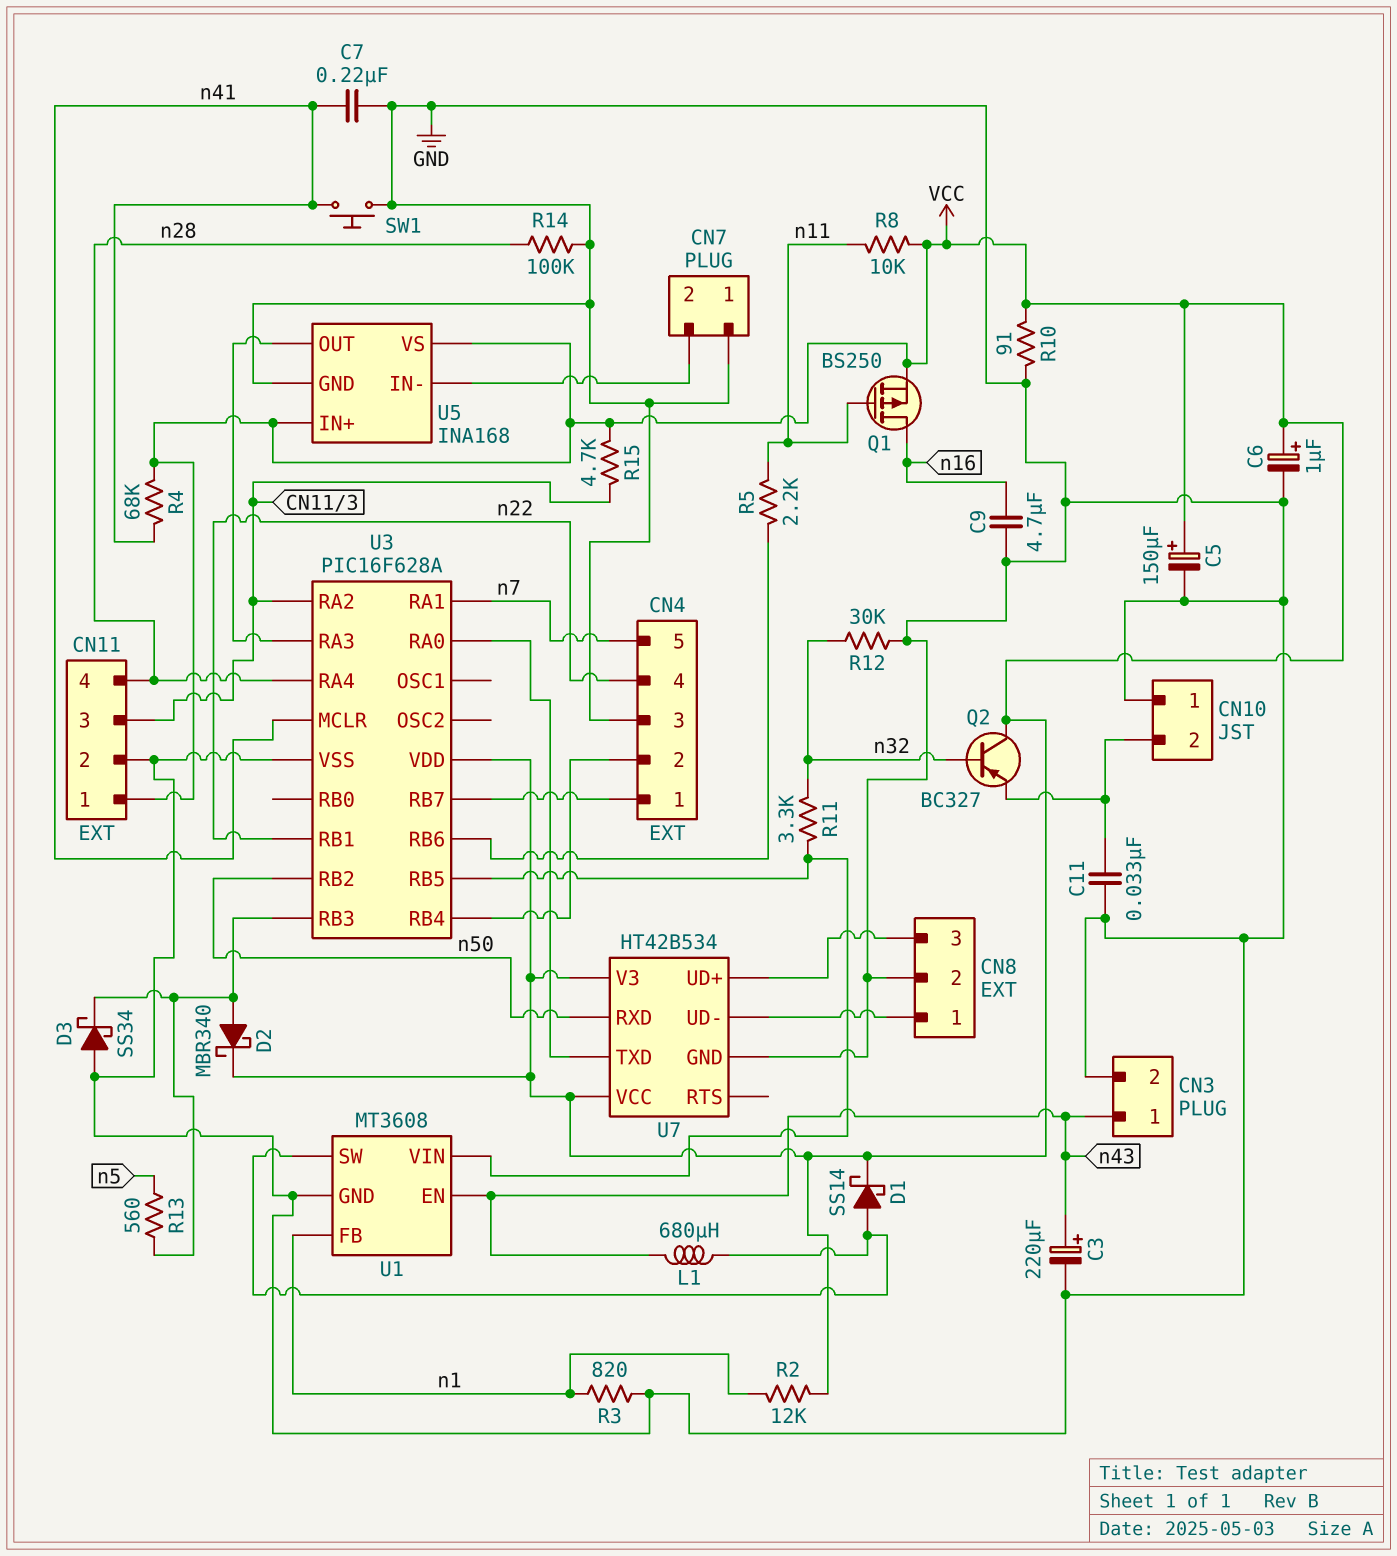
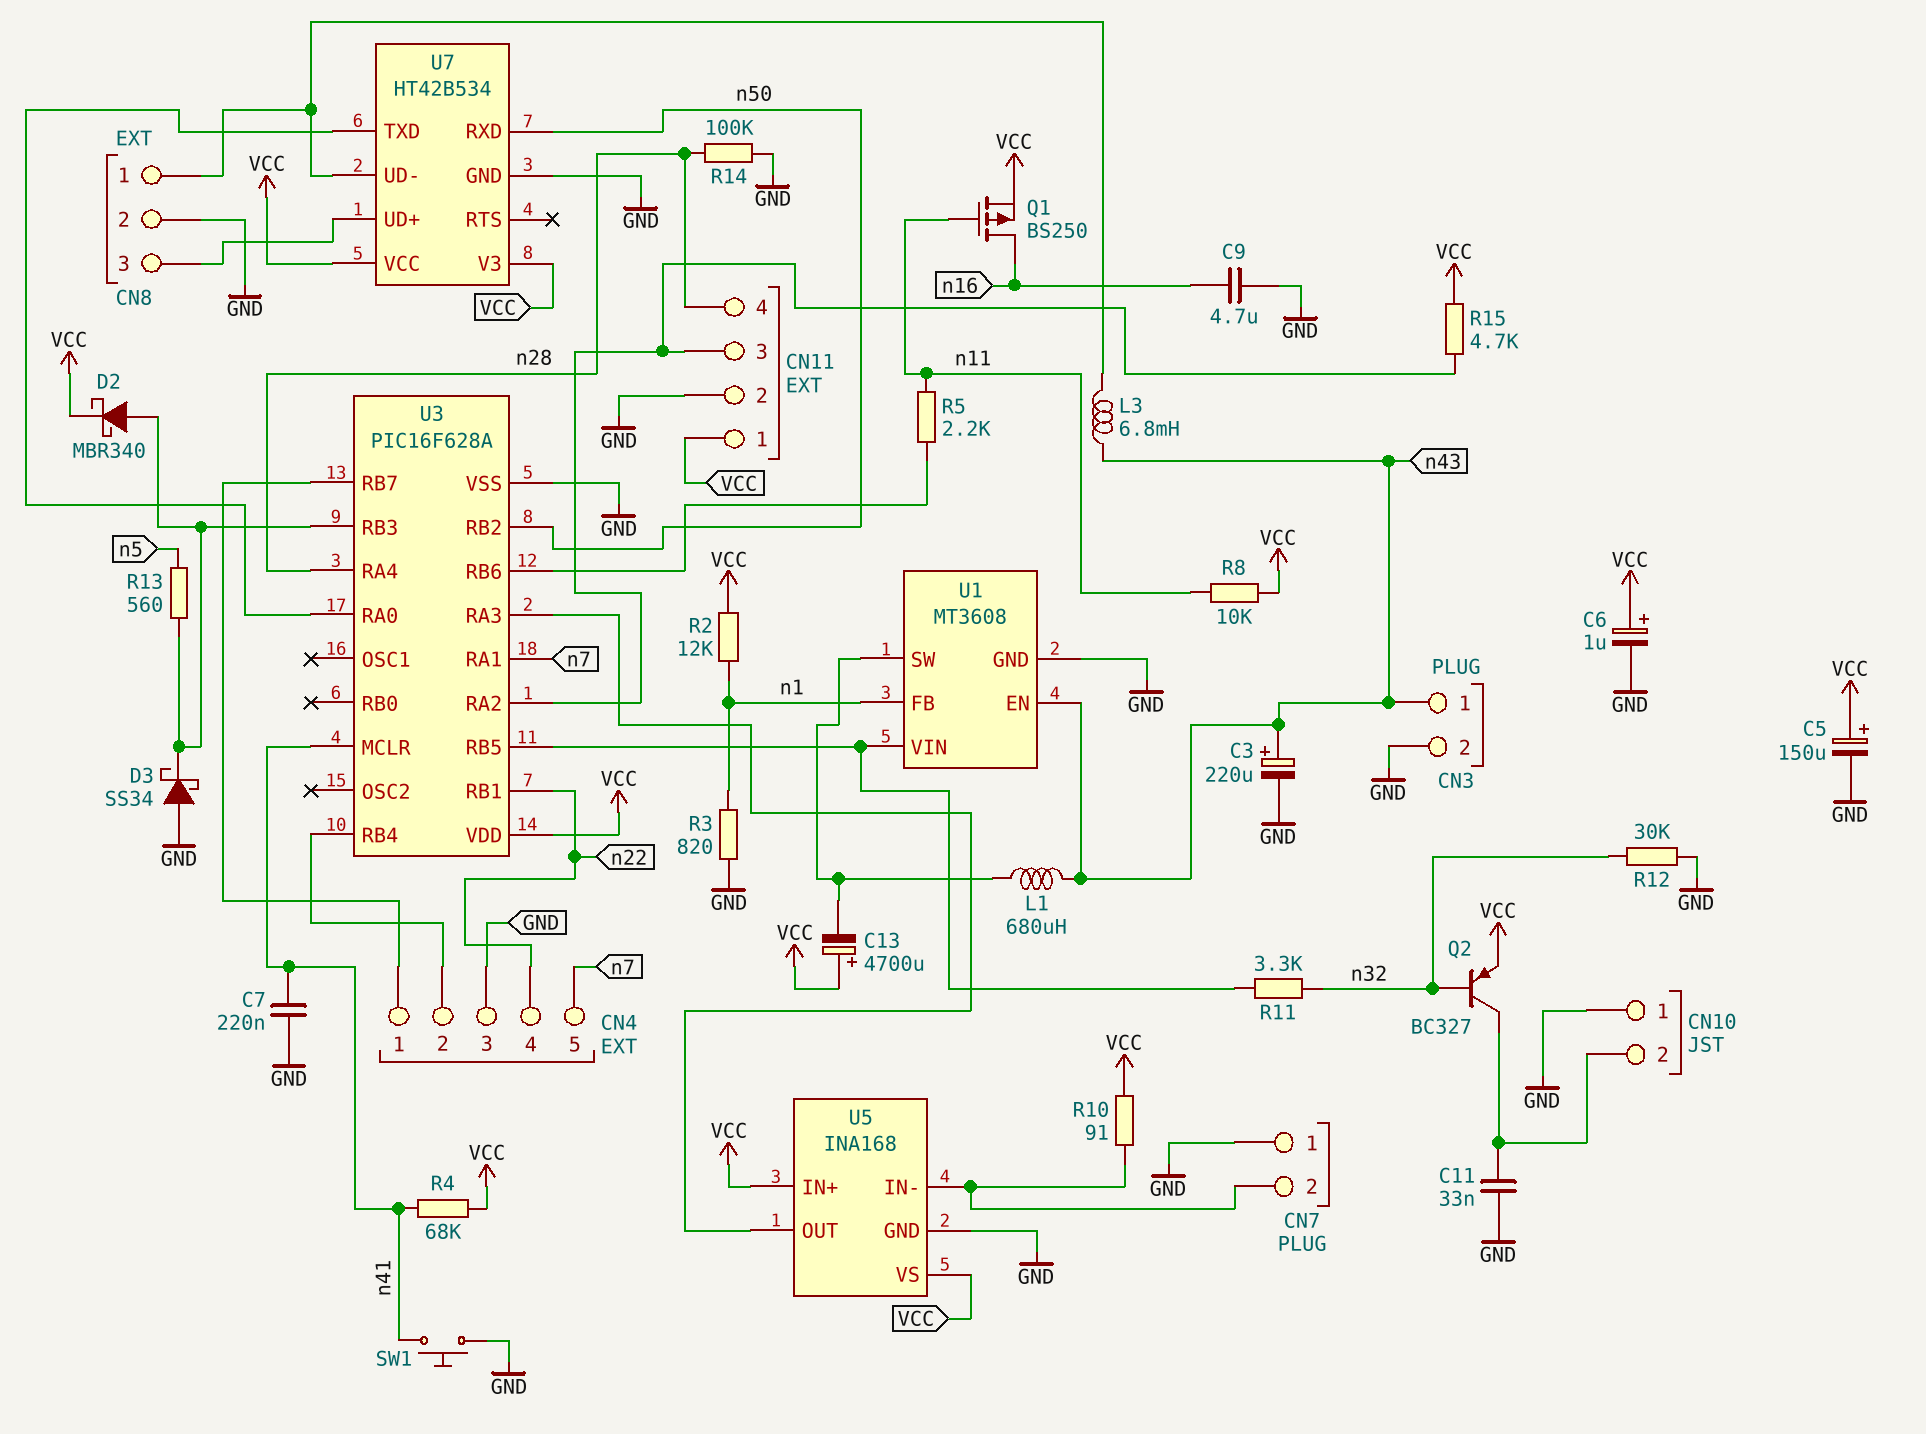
C13: none -> 4700uF (plus VCC, minus U1/SW)
D1: schottky SS14 (A U1/SW, K VCC) -> none
L3: none -> 6.8mH (CN8/1, n43)
Q2: PNP BC327 (B n32, C VCC, E CN10/2) -> PNP BC327 (B n32, C CN10/2, E VCC)
R10: 91 (GND, VCC) -> 91 (CN7/2, VCC)

